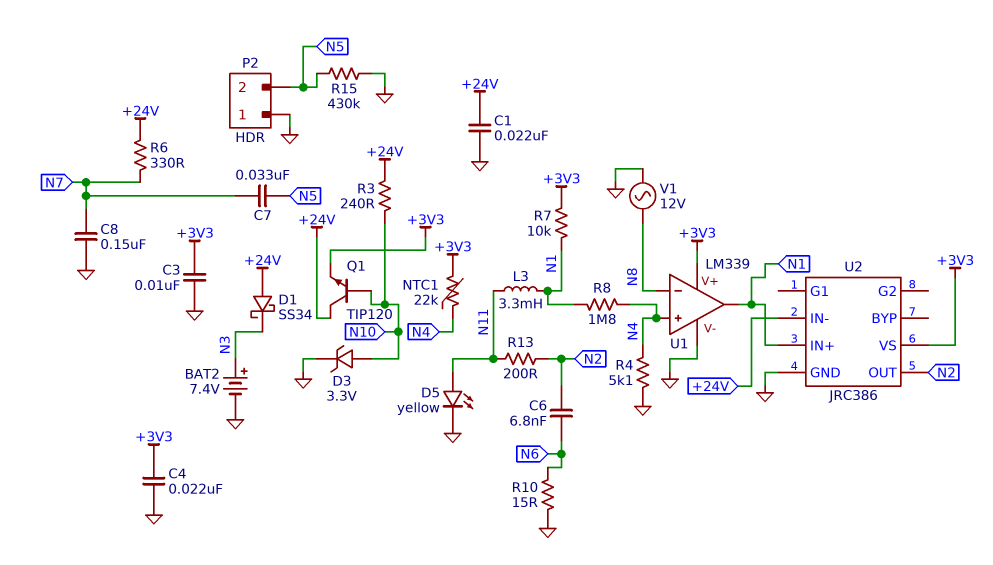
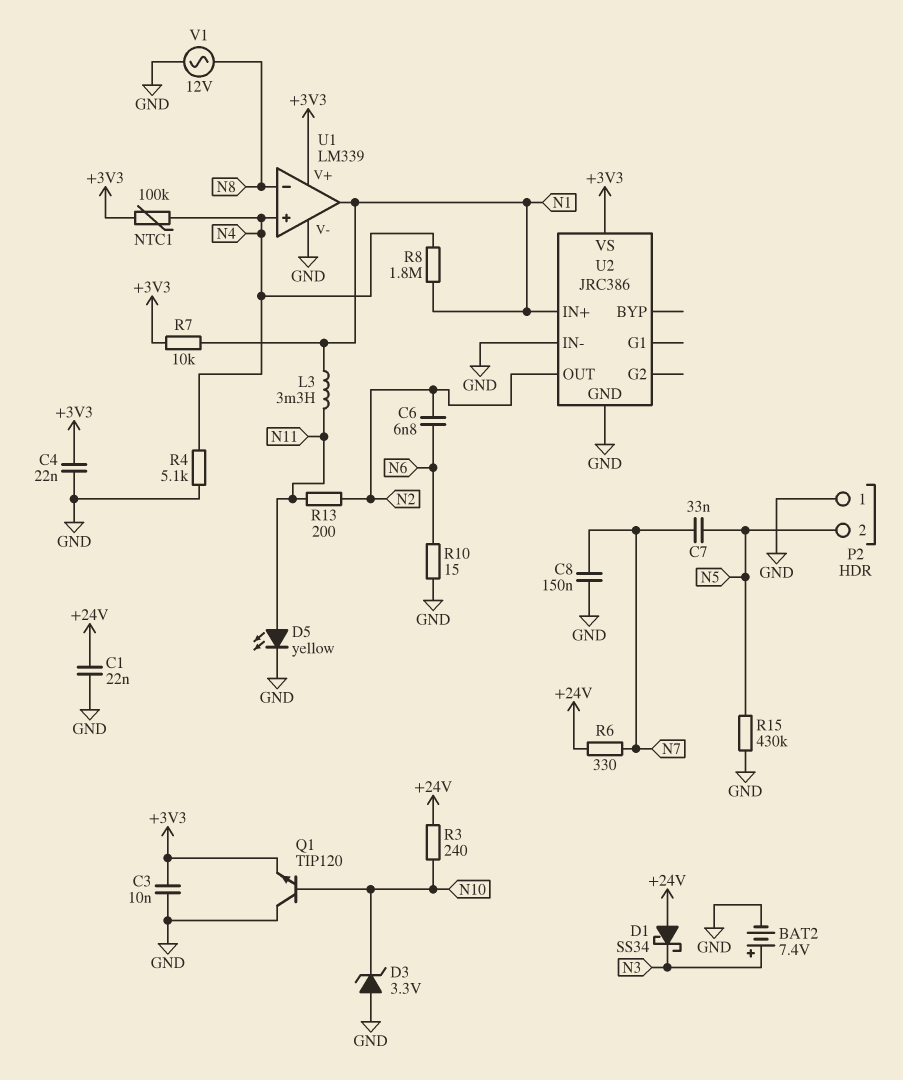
D3: zener 3.3V (A N10, K GND) -> zener 3.3V (A GND, K N10)
NTC1: 22k (+3V3, N4) -> 100k (+3V3, N4)
Q1: NPN TIP120 (B N10, C +24V, E +3V3) -> NPN TIP120 (B N10, C GND, E +3V3)
U2 pin IN-: +24V -> GND

